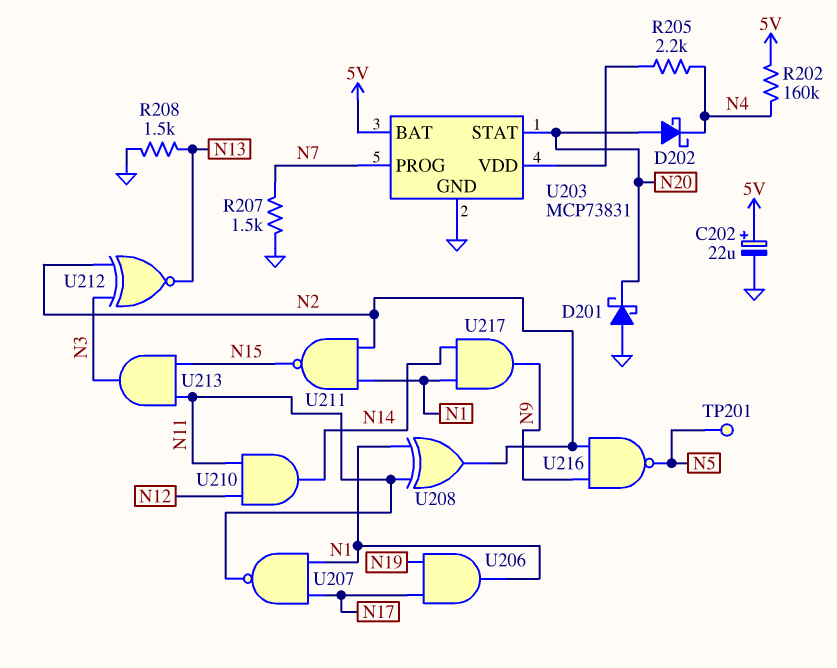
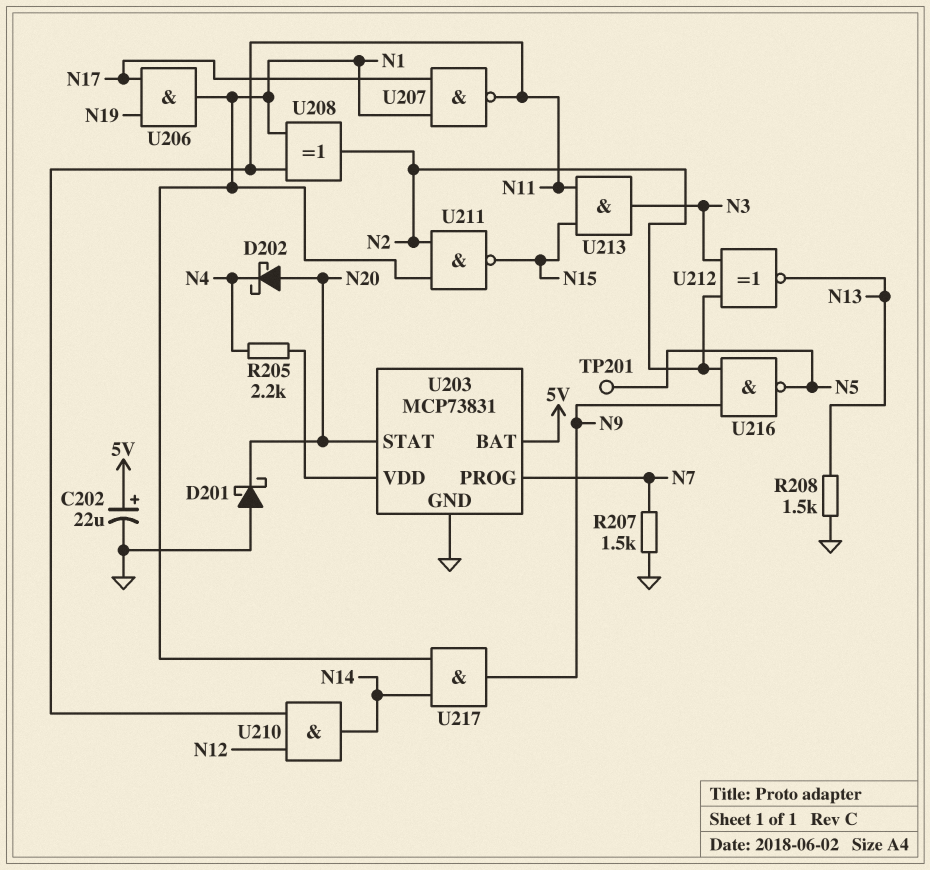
R202: 160k (5V, N4) -> none

